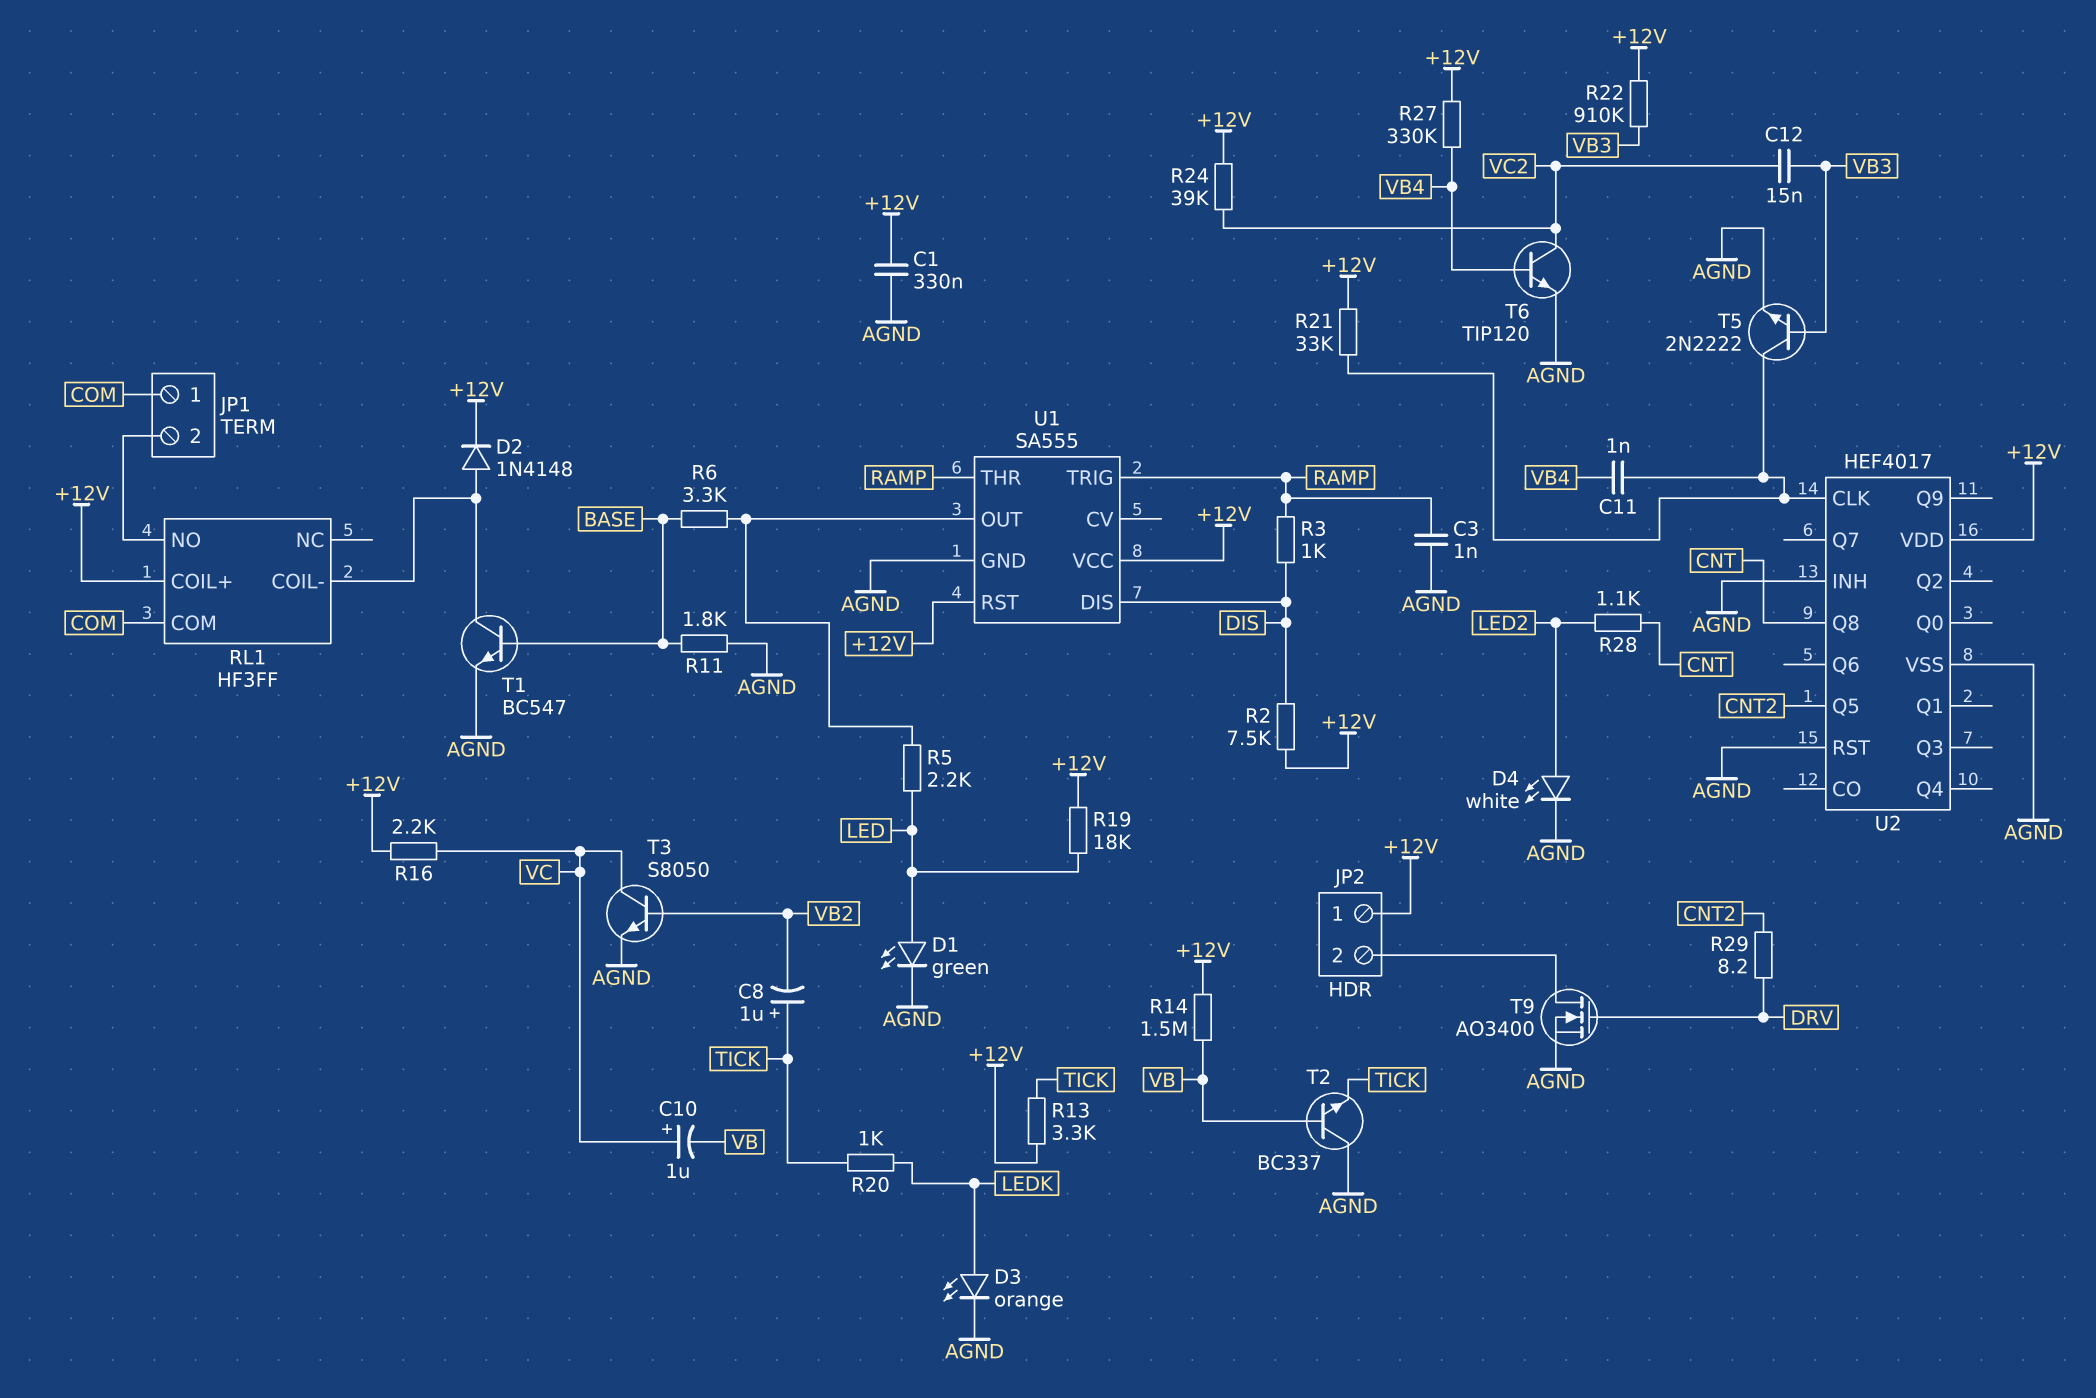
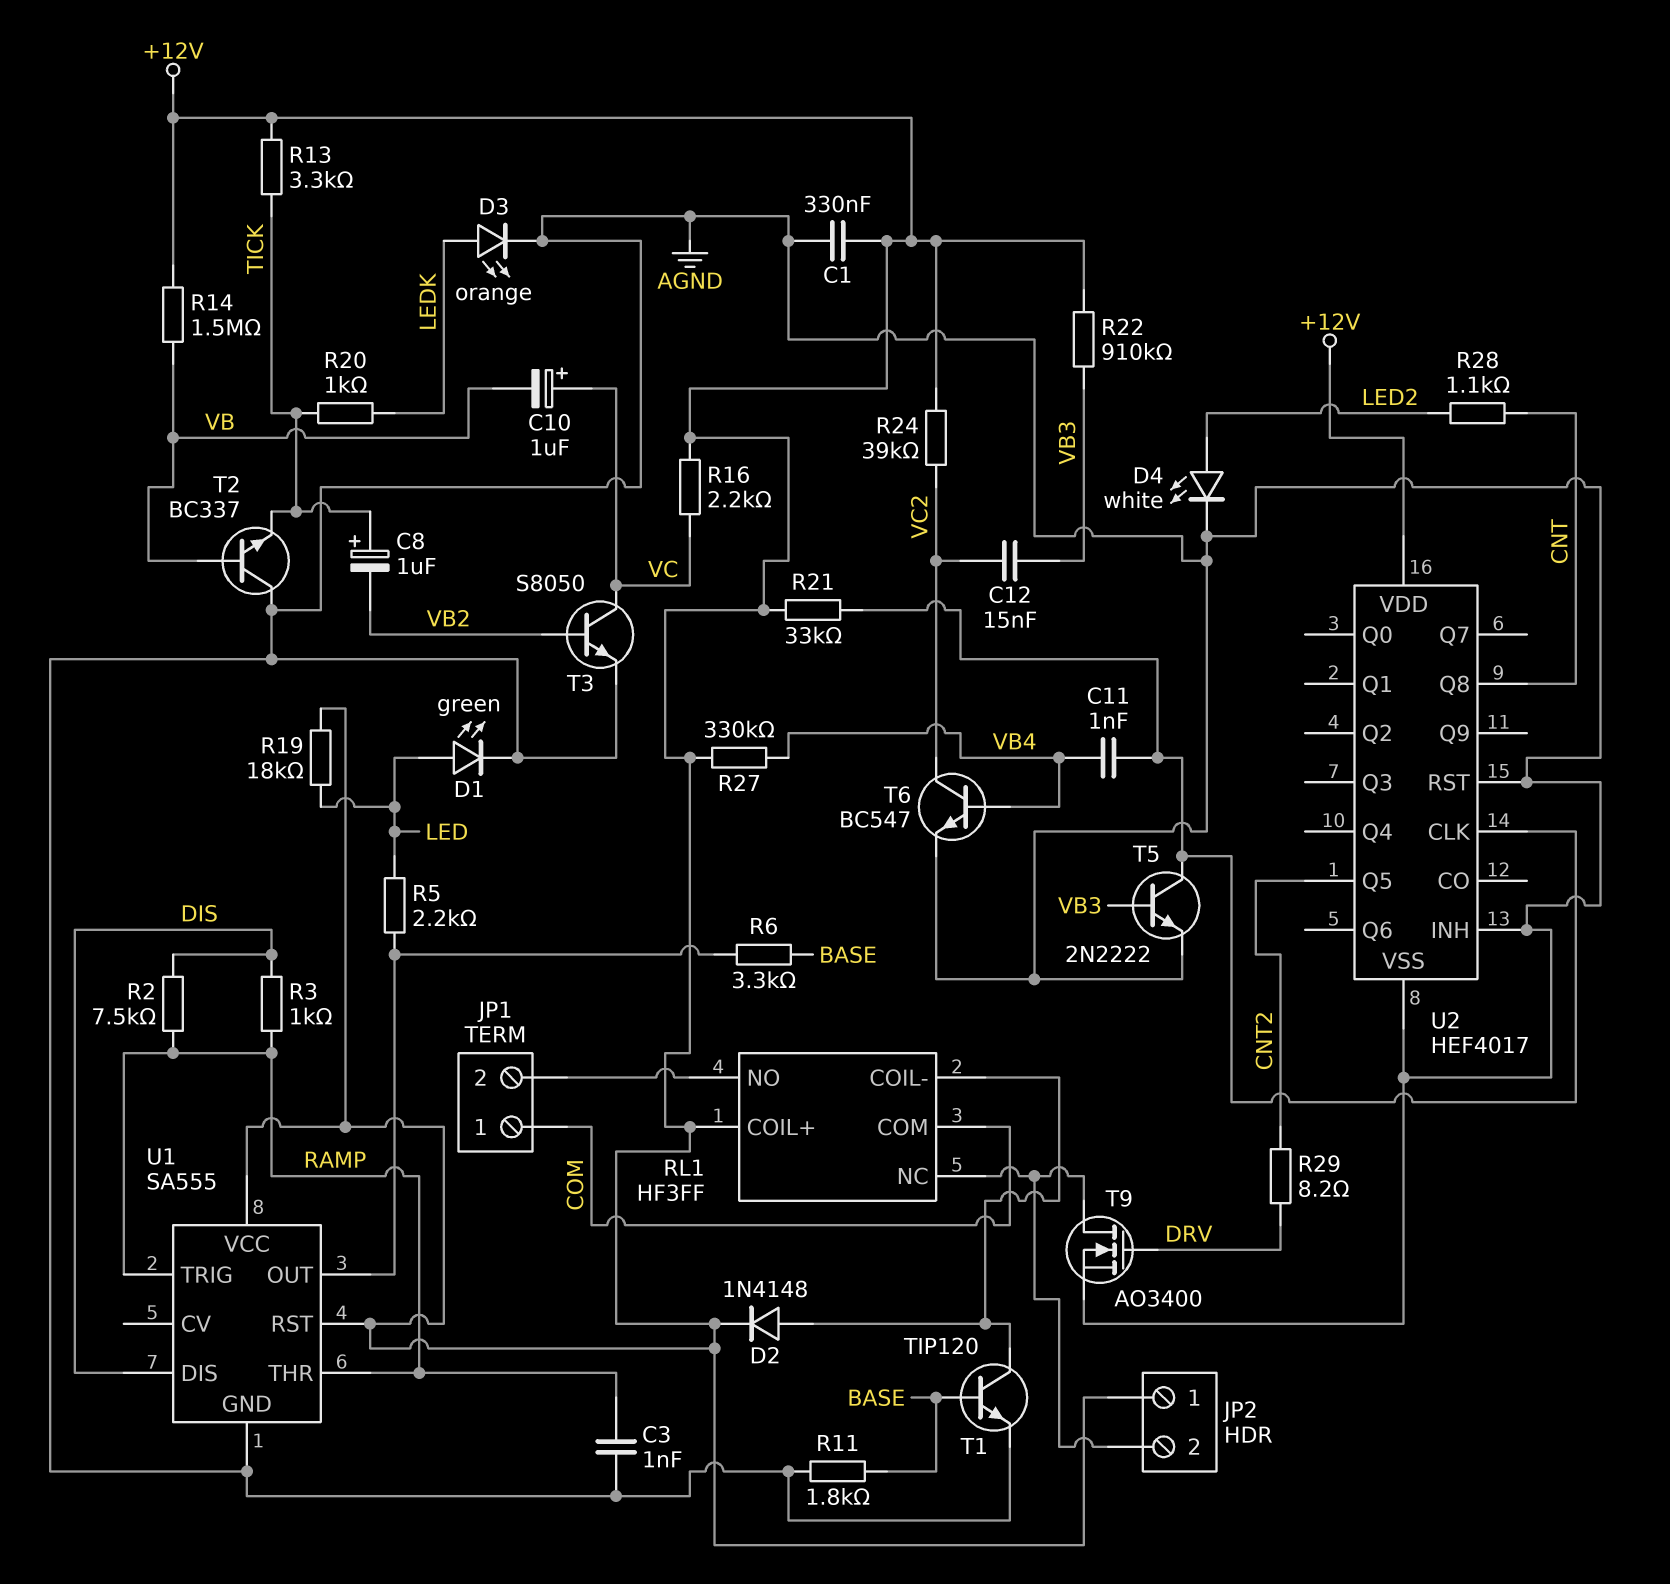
R2: 7.5k (+12V, DIS) -> 7.5k (DIS, RAMP)
RL1 pin NC: none -> JP2/2
T1: NPN BC547 (B BASE, C RL1/COIL-, E AGND) -> NPN TIP120 (B BASE, C RL1/COIL-, E AGND)
T6: NPN TIP120 (B VB4, C VC2, E AGND) -> NPN BC547 (B VB4, C VC2, E AGND)

